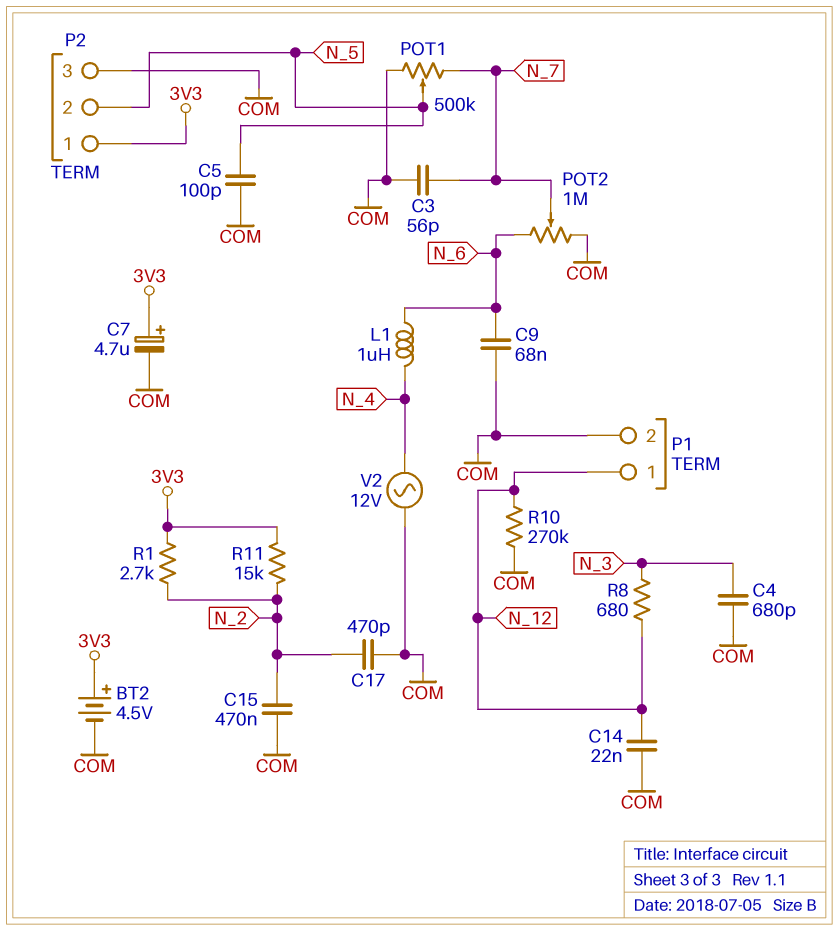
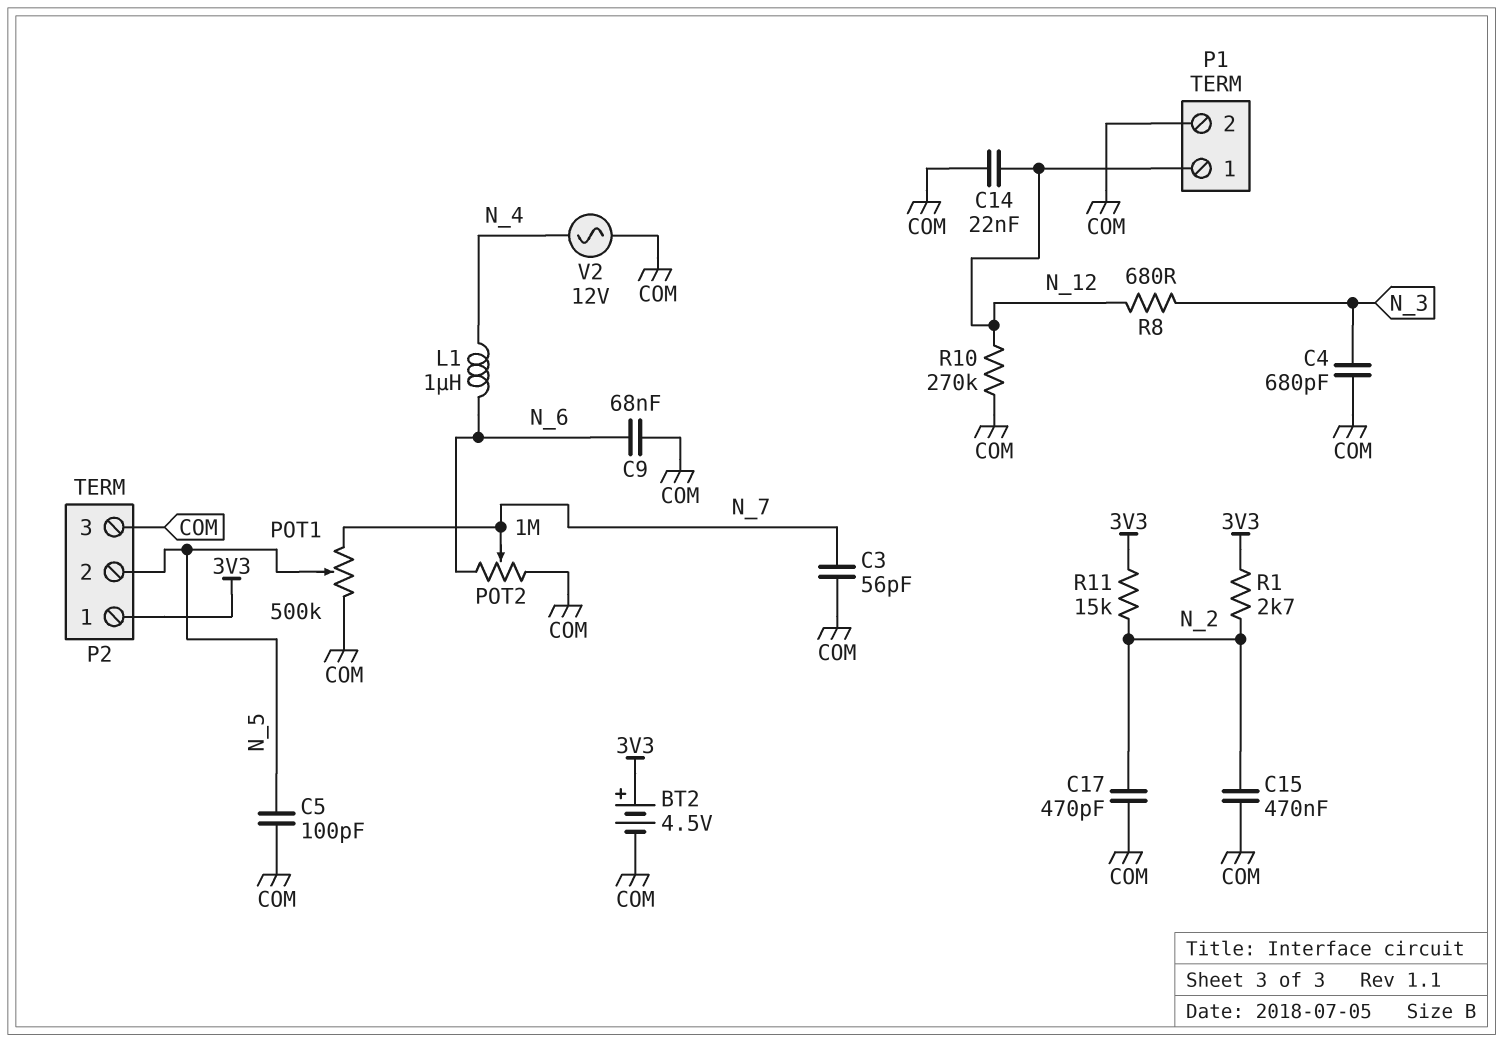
C7: 4.7uF (plus 3V3, minus COM) -> none

